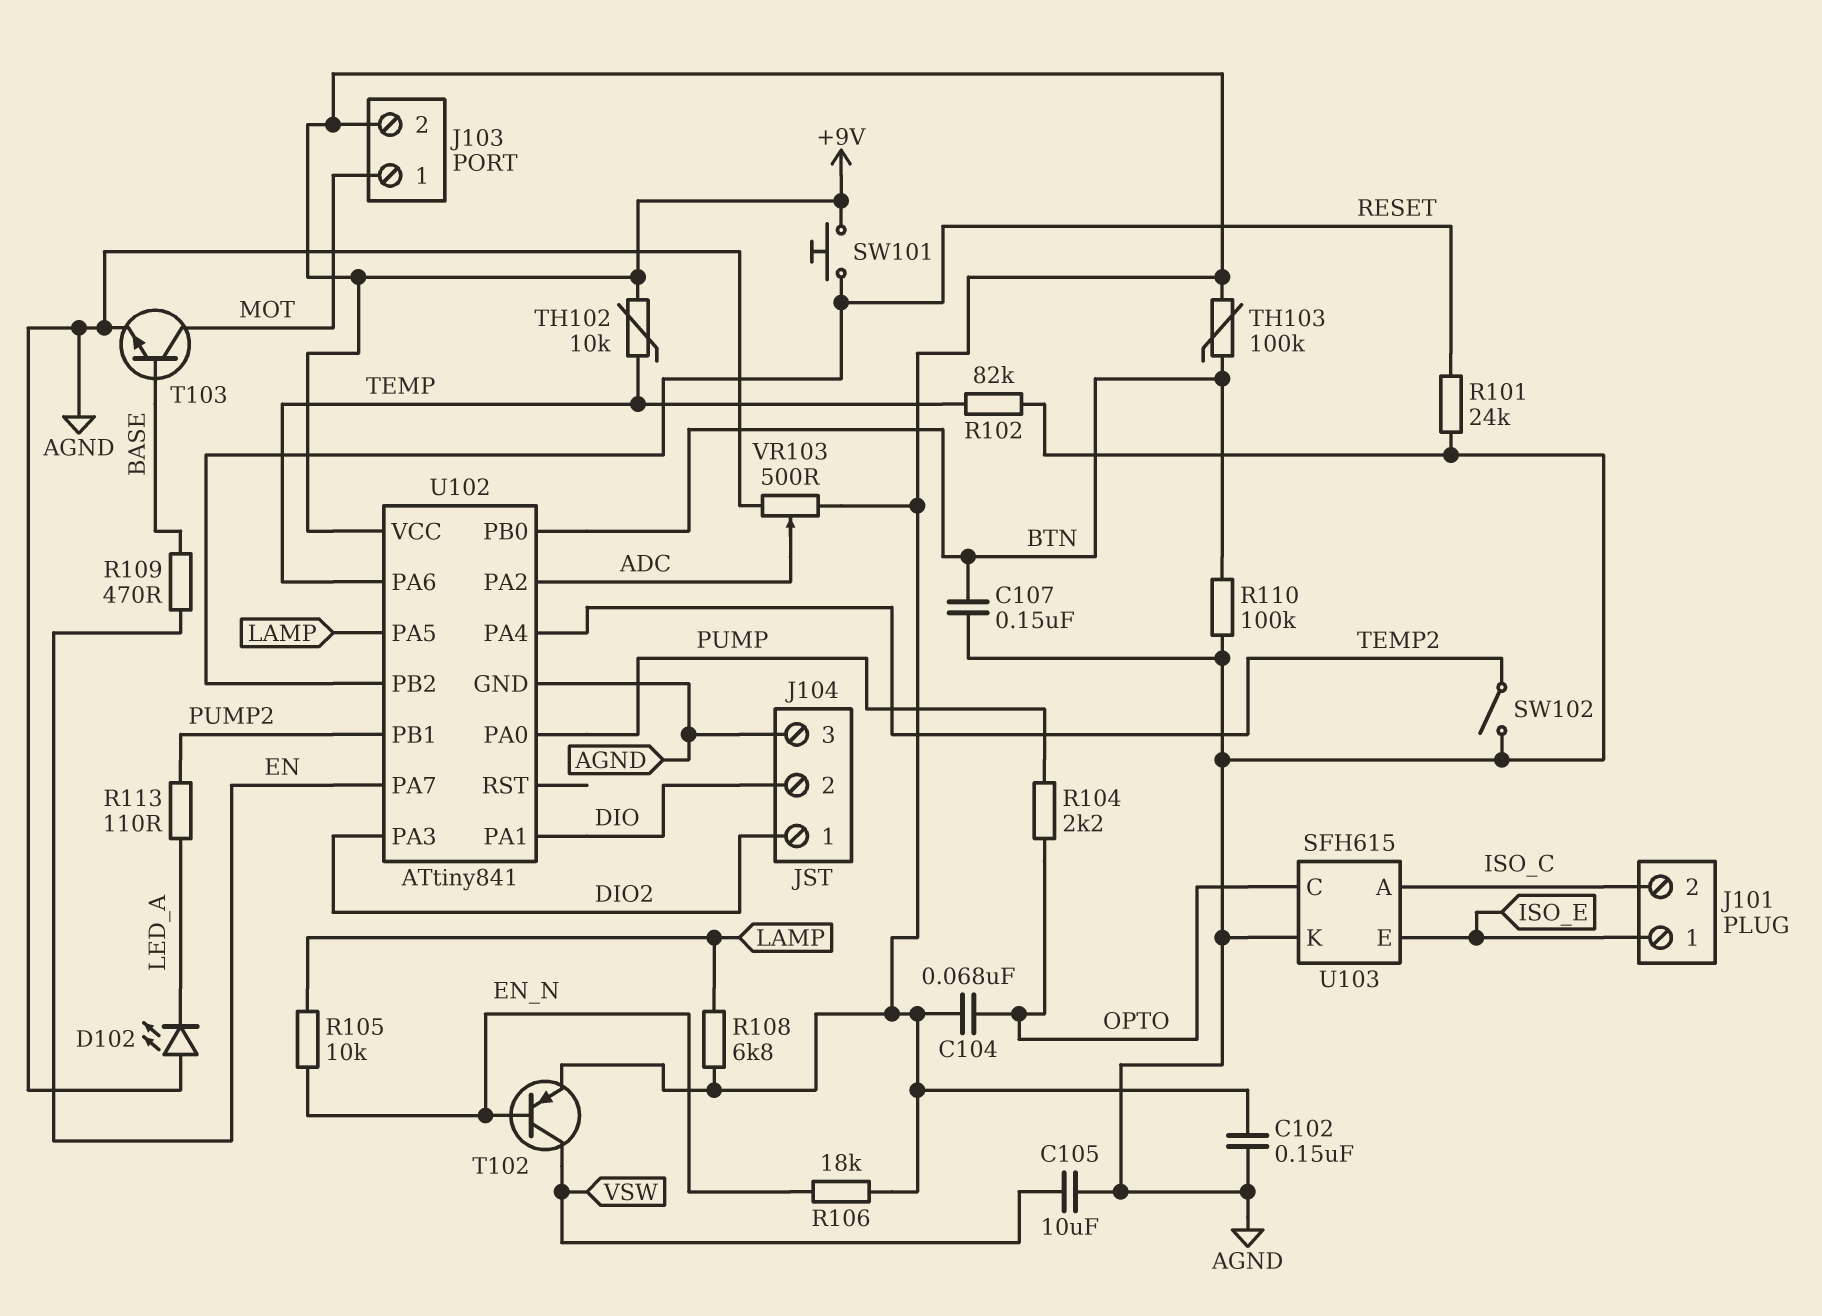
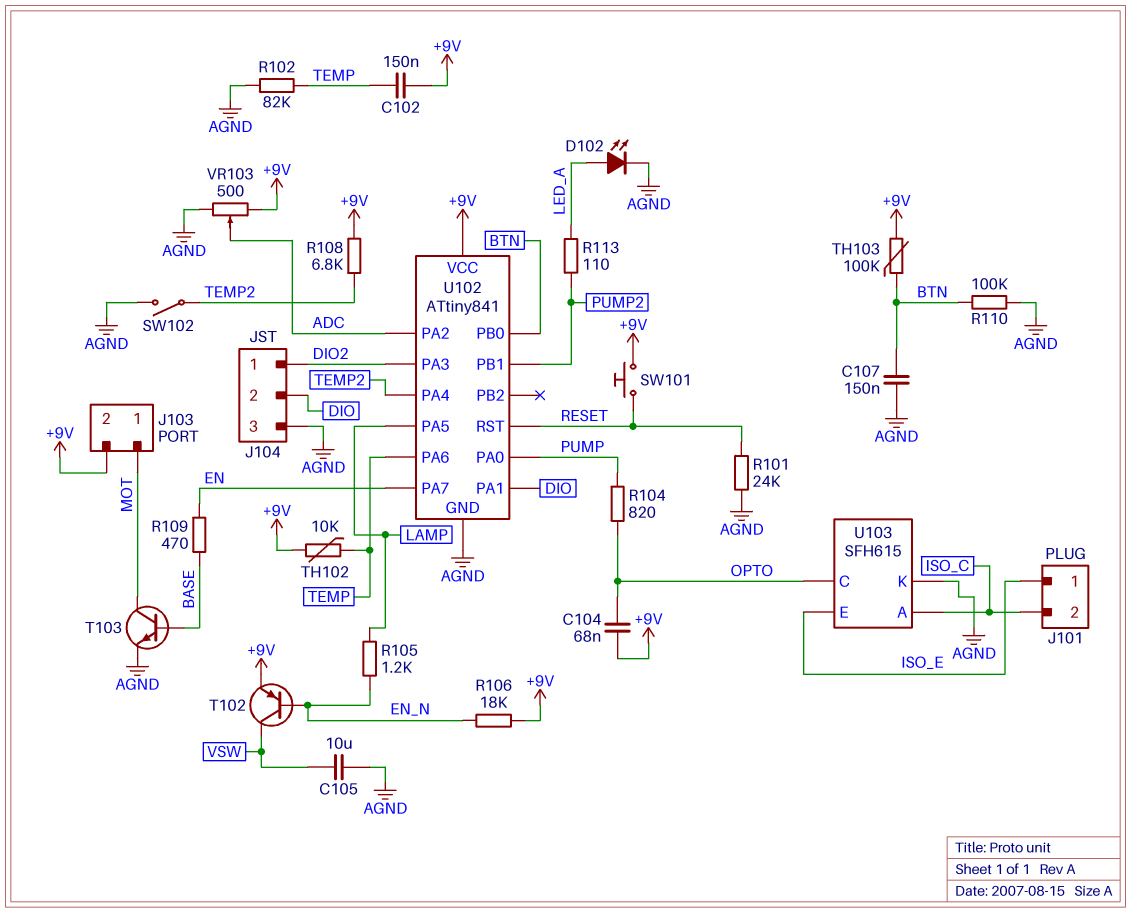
C102: 150nF (+9V, AGND) -> 150nF (+9V, TEMP)
D102: LED (A AGND, K LED_A) -> LED (A LED_A, K AGND)
R104: 2.2k (OPTO, PUMP) -> 820 (OPTO, PUMP)
R105: 10k (EN_N, LAMP) -> 1.2k (EN_N, LAMP)
R108: 6.8k (+9V, LAMP) -> 6.8k (+9V, TEMP2)
U102 pin PB2: RESET -> none
U102 pin RST: none -> RESET

